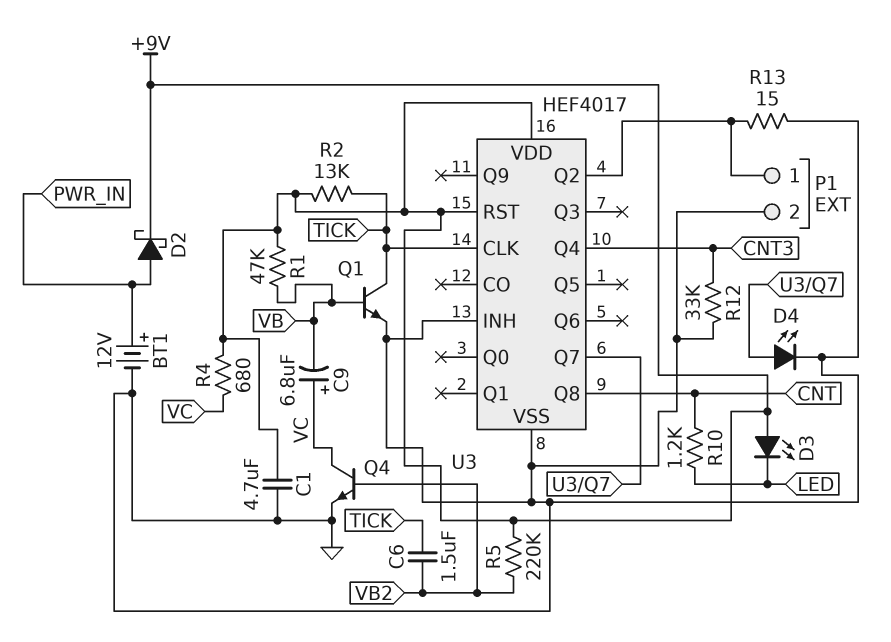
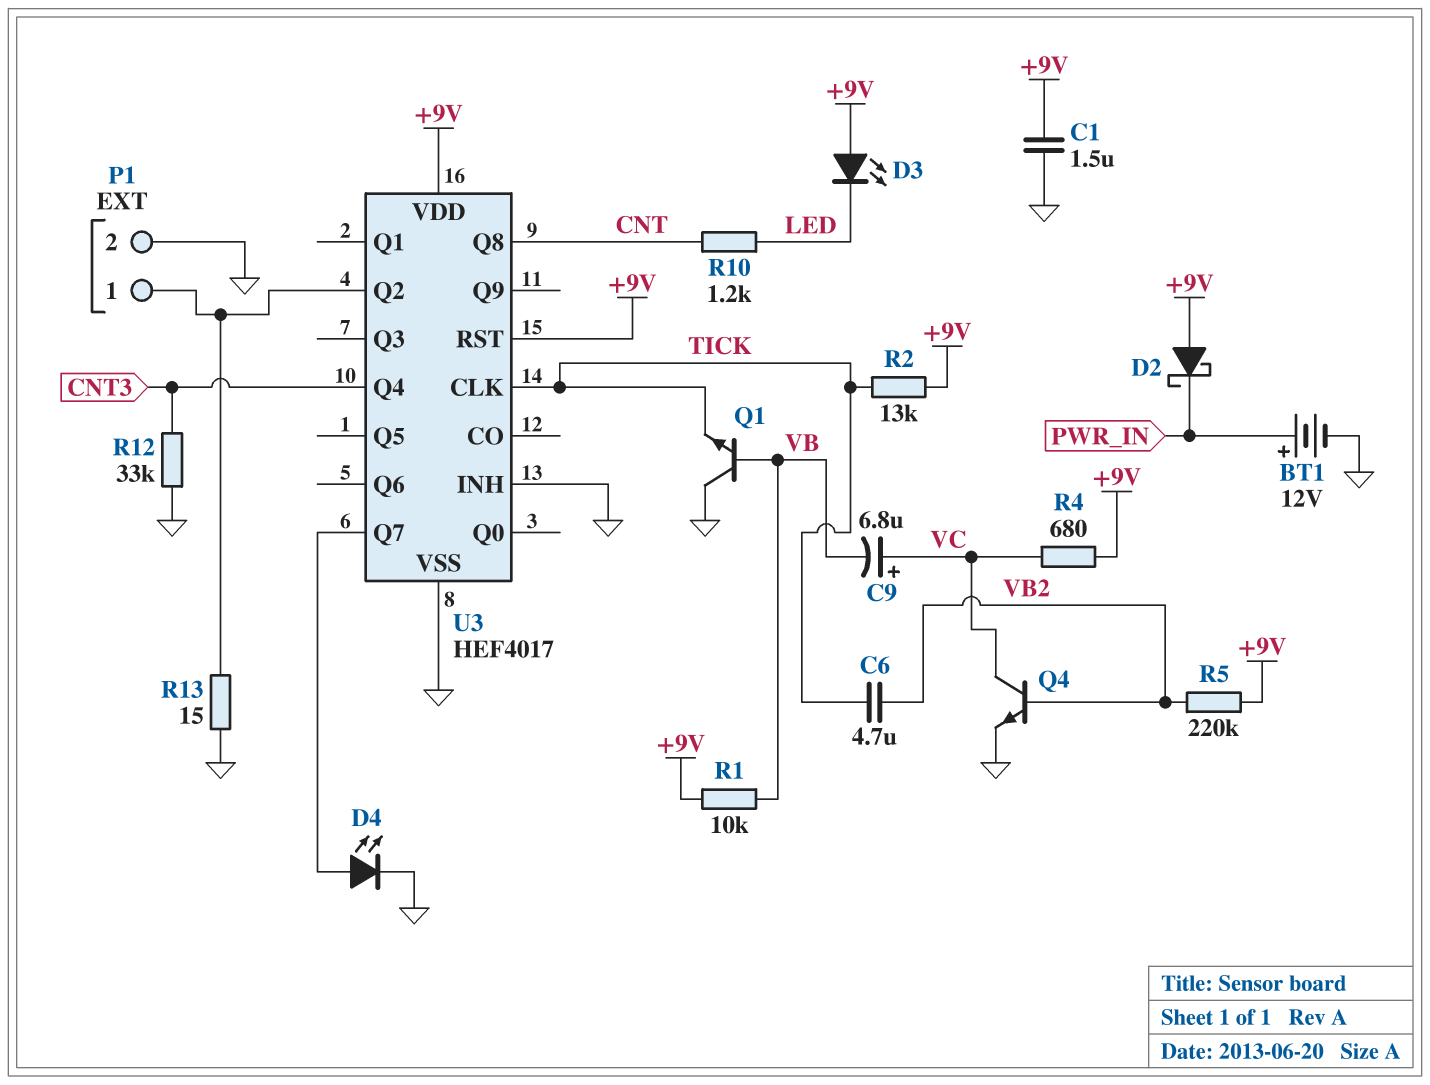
C1: 4.7uF (+9V, GND) -> 1.5uF (+9V, GND)
C6: 1.5uF (TICK, VB2) -> 4.7uF (TICK, VB2)
D2: schottky (A PWR_IN, K +9V) -> schottky (A +9V, K PWR_IN)
Q1: NPN (B VB, C TICK, E GND) -> NPN (B VB, C GND, E TICK)
R1: 47k (+9V, VB) -> 10k (+9V, VB)

